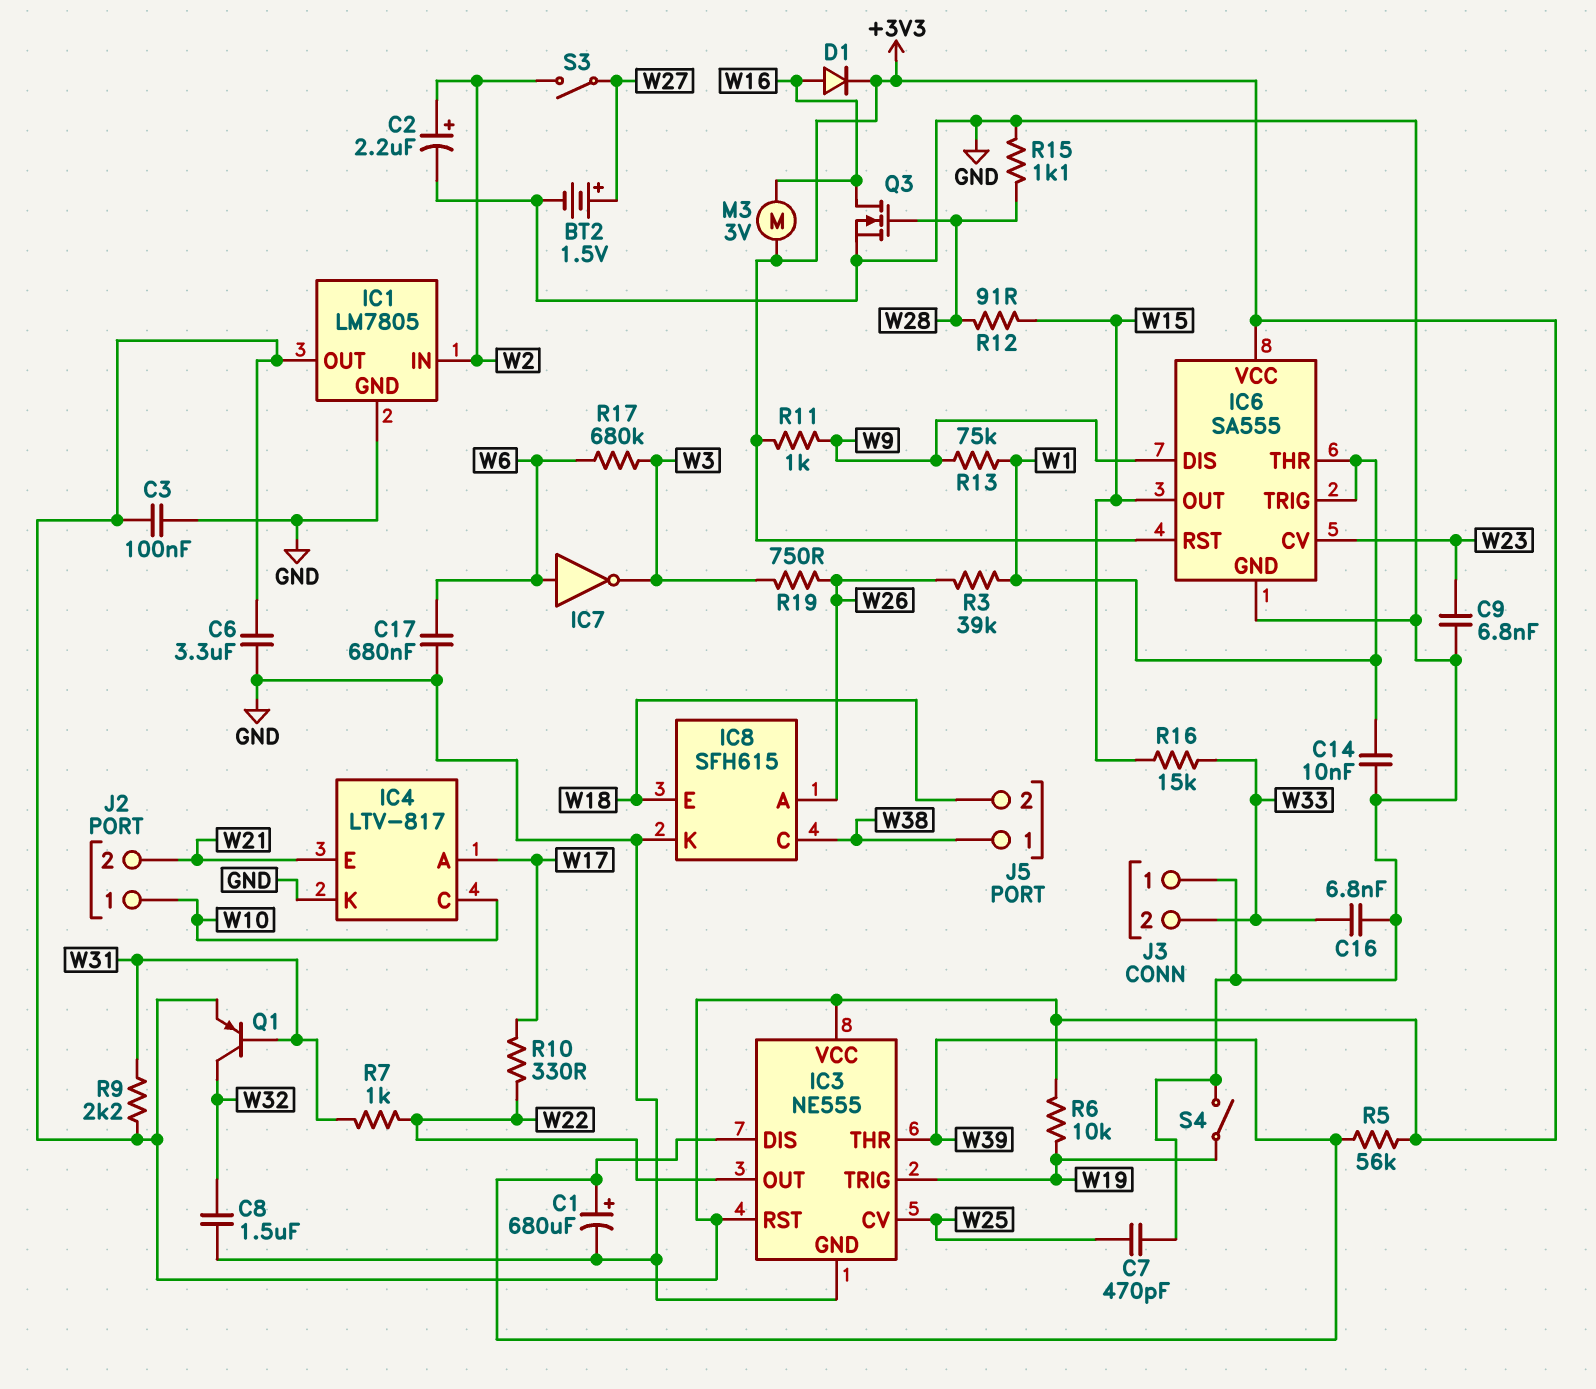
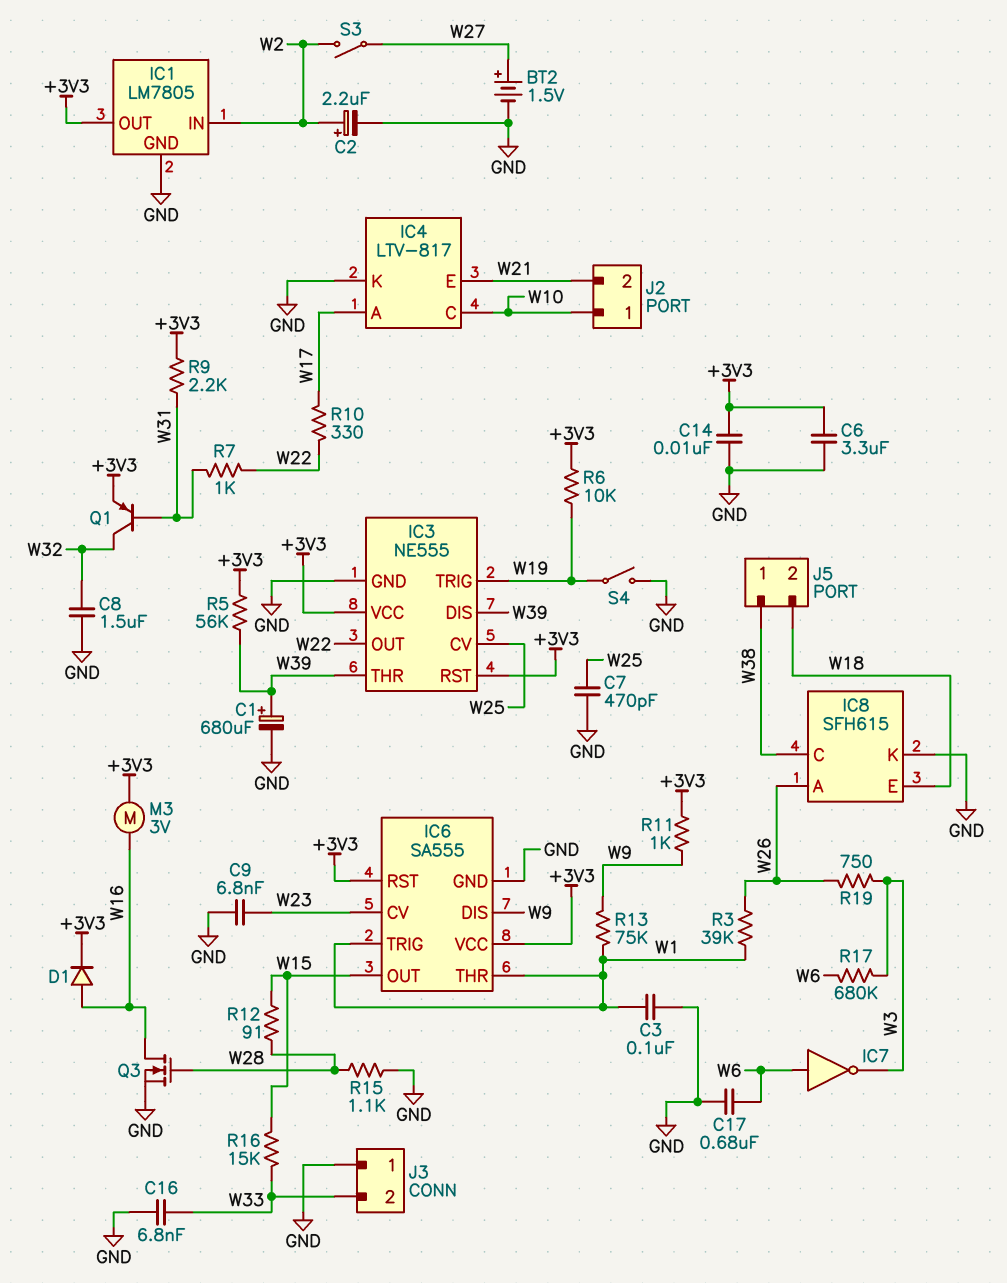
C3: 100nF (+3V3, GND) -> 100nF (GND, W1)
C14: 10nF (GND, W1) -> 10nF (+3V3, GND)

